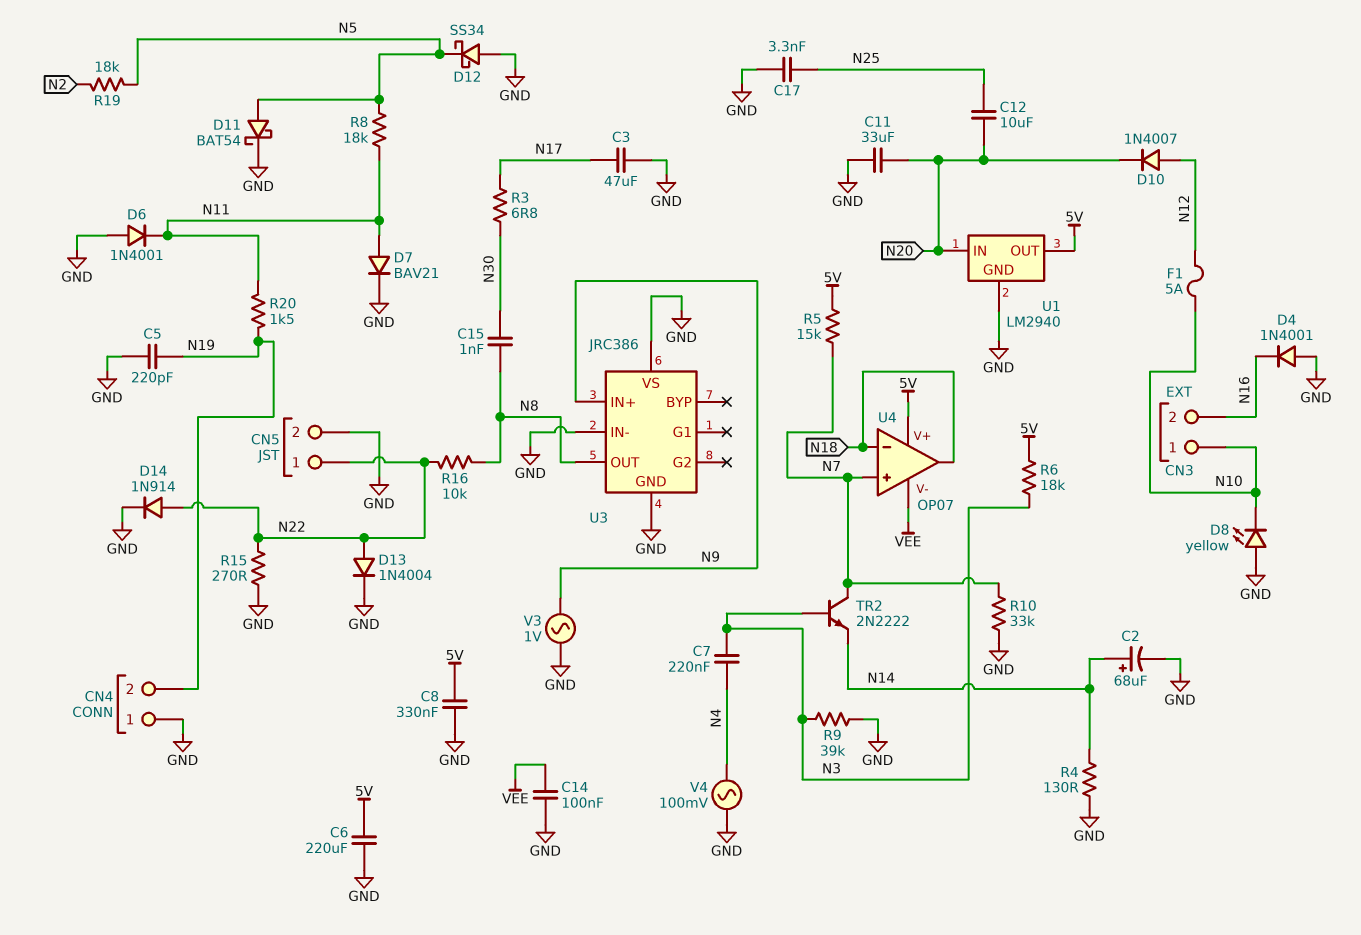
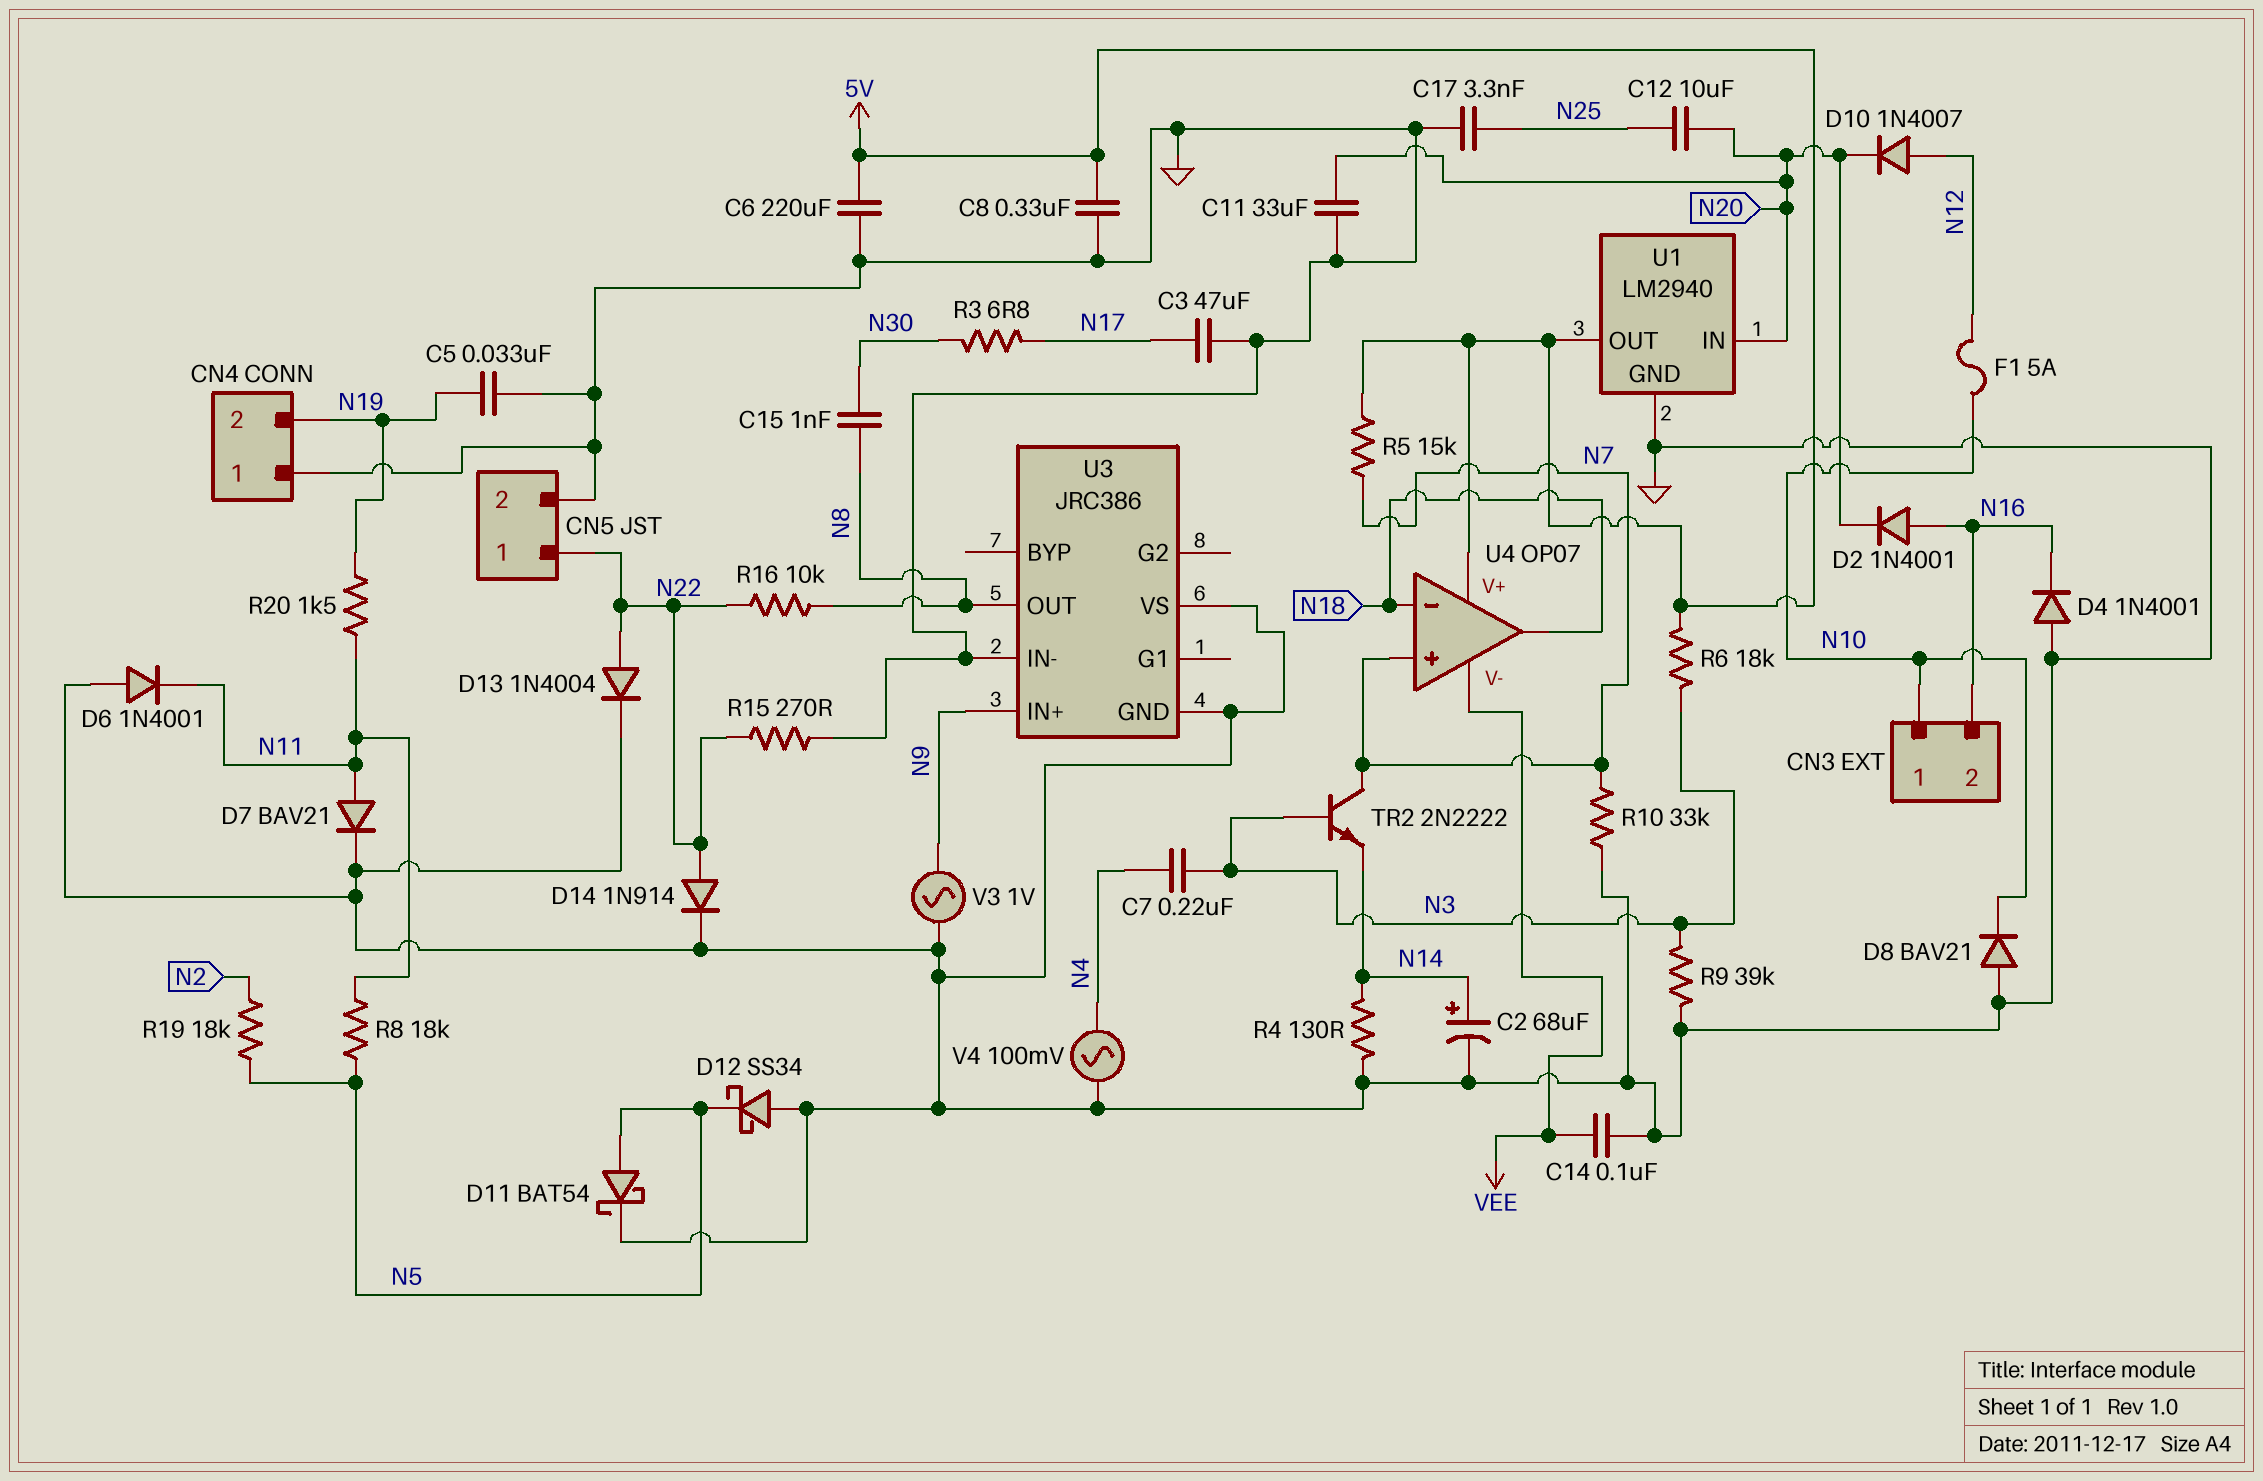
C5: 220pF (GND, N19) -> 33nF (GND, N19)
D2: none -> diode 1N4001 (A N16, K N20)
D8: LED yellow (A GND, K N10) -> diode BAV21 (A GND, K N10)

